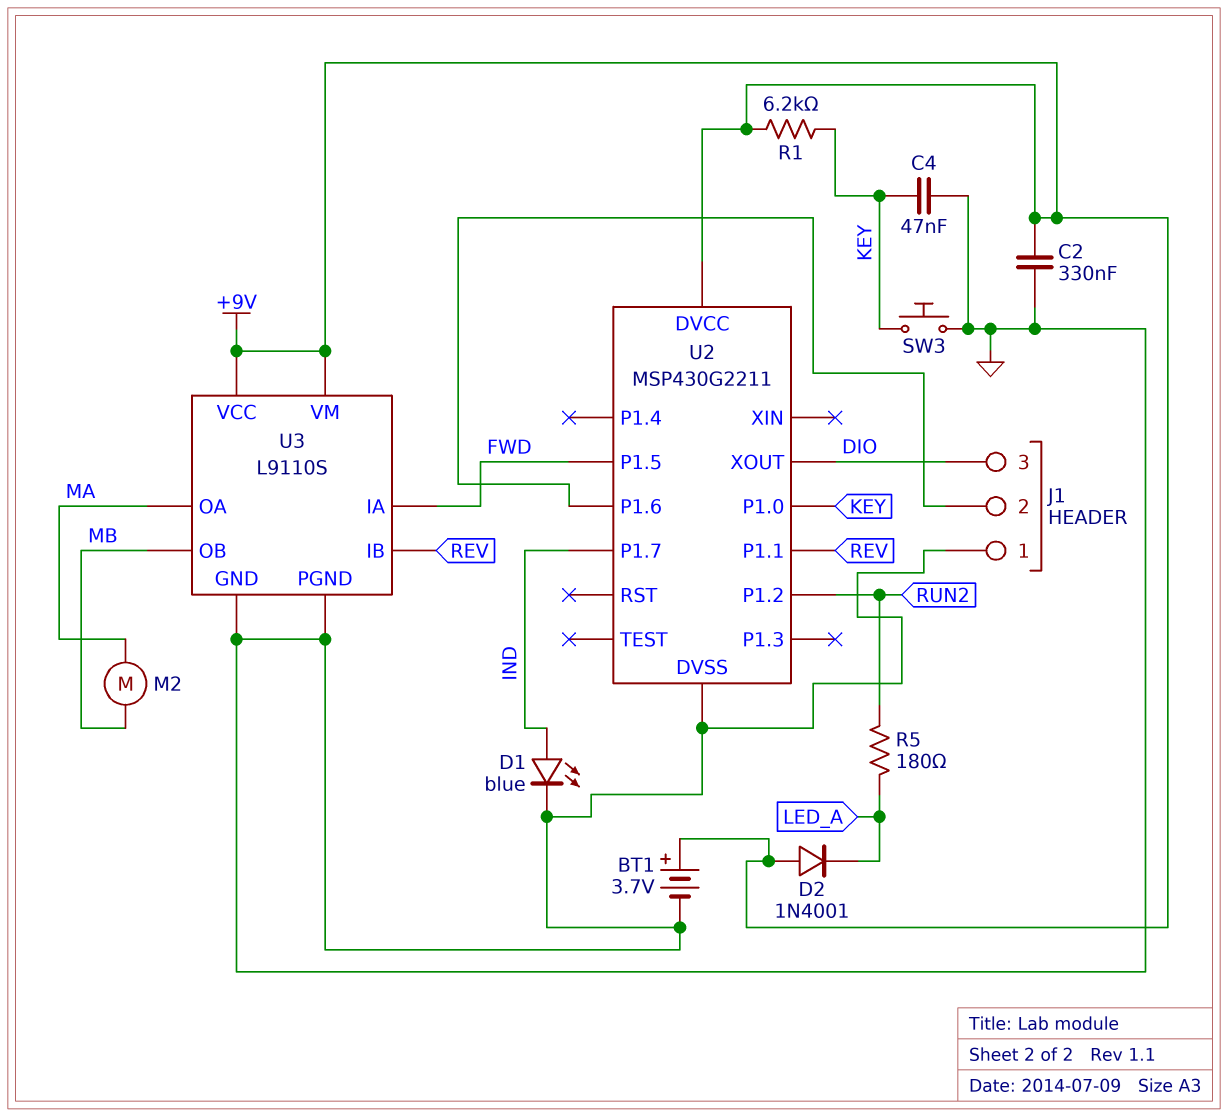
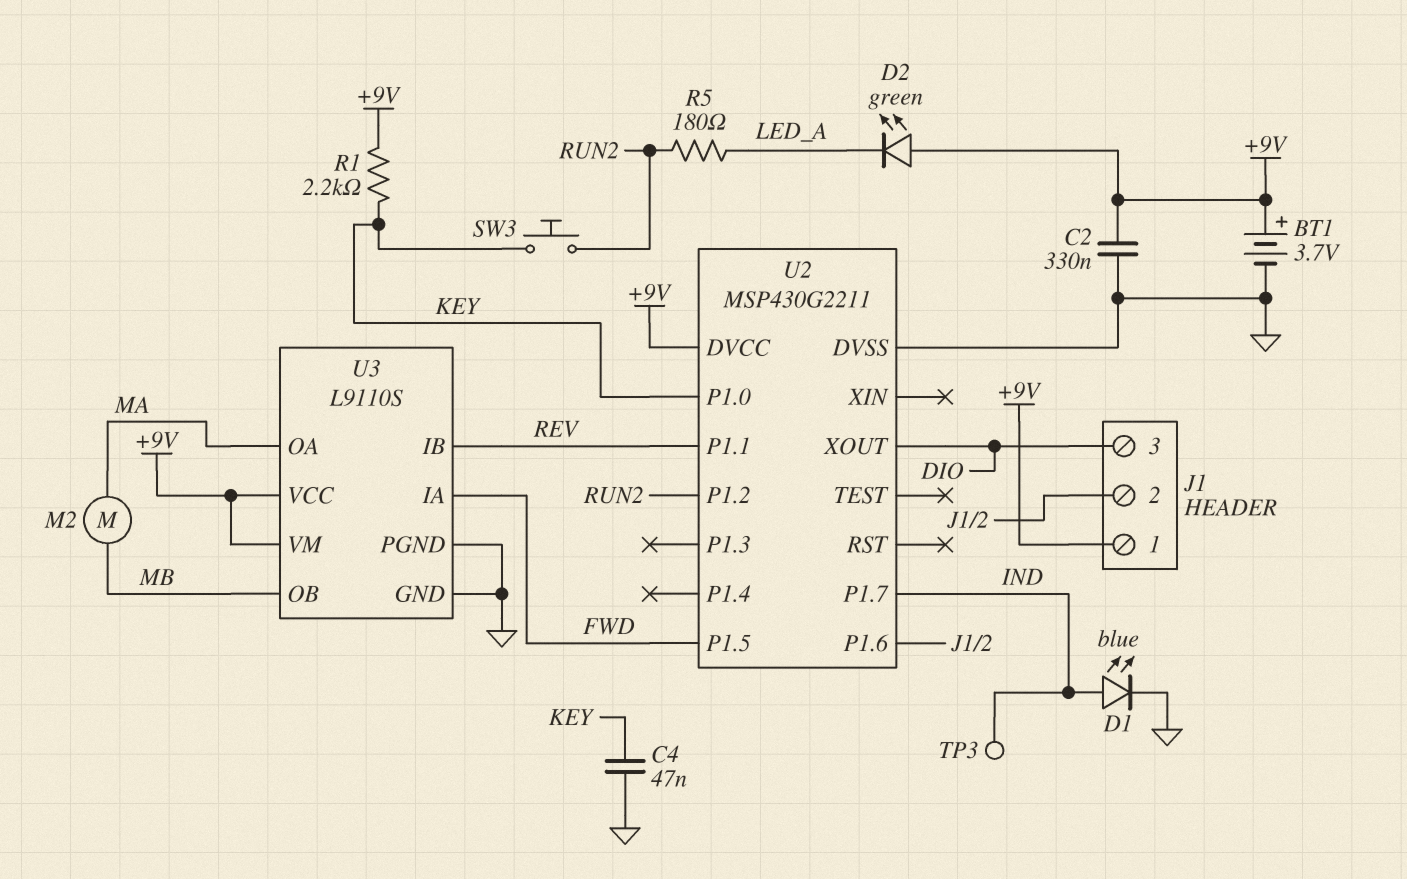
D2: diode 1N4001 (A +9V, K LED_A) -> LED green (A +9V, K LED_A)
J1 pin 1: GND -> +9V
R1: 6.2k (+9V, KEY) -> 2.2k (+9V, KEY)
SW3: button (GND, KEY) -> button (KEY, RUN2)
TP3: none -> test point (IND)

